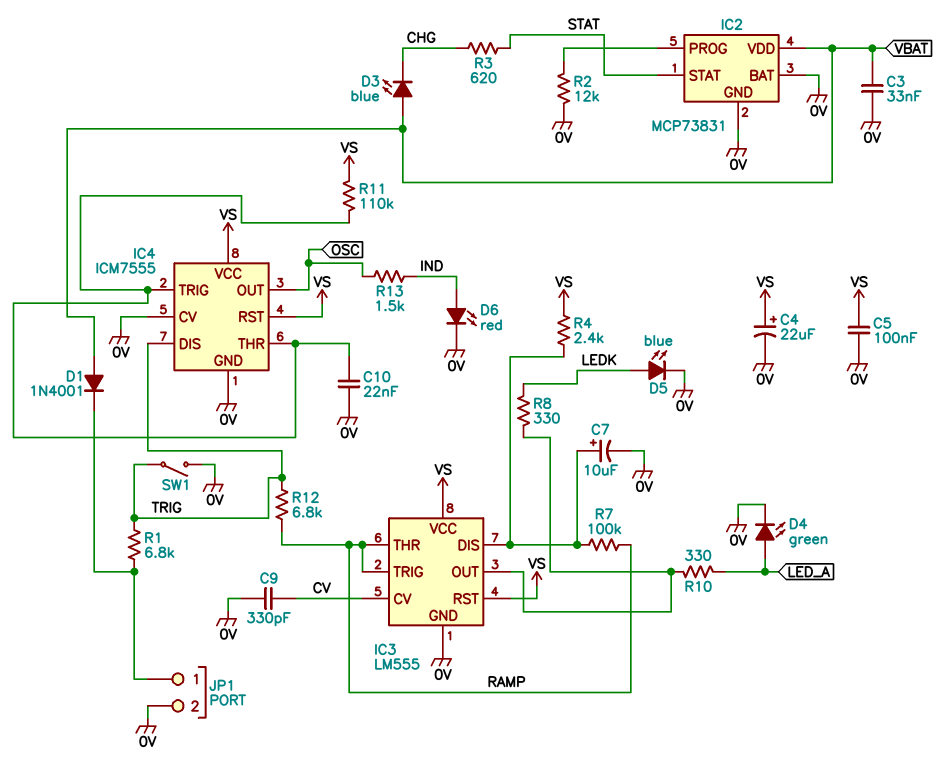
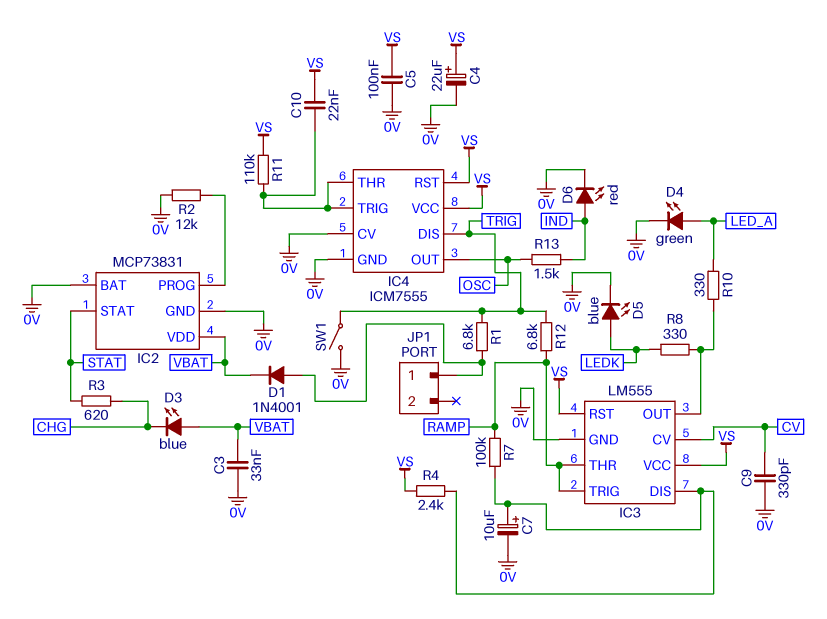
C10: 22nF (0V, IC4/THR) -> 22nF (IC4/THR, VS)
D1: diode 1N4001 (A VBAT, K JP1/1) -> diode 1N4001 (A JP1/1, K VBAT)
JP1 pin 2: 0V -> none

